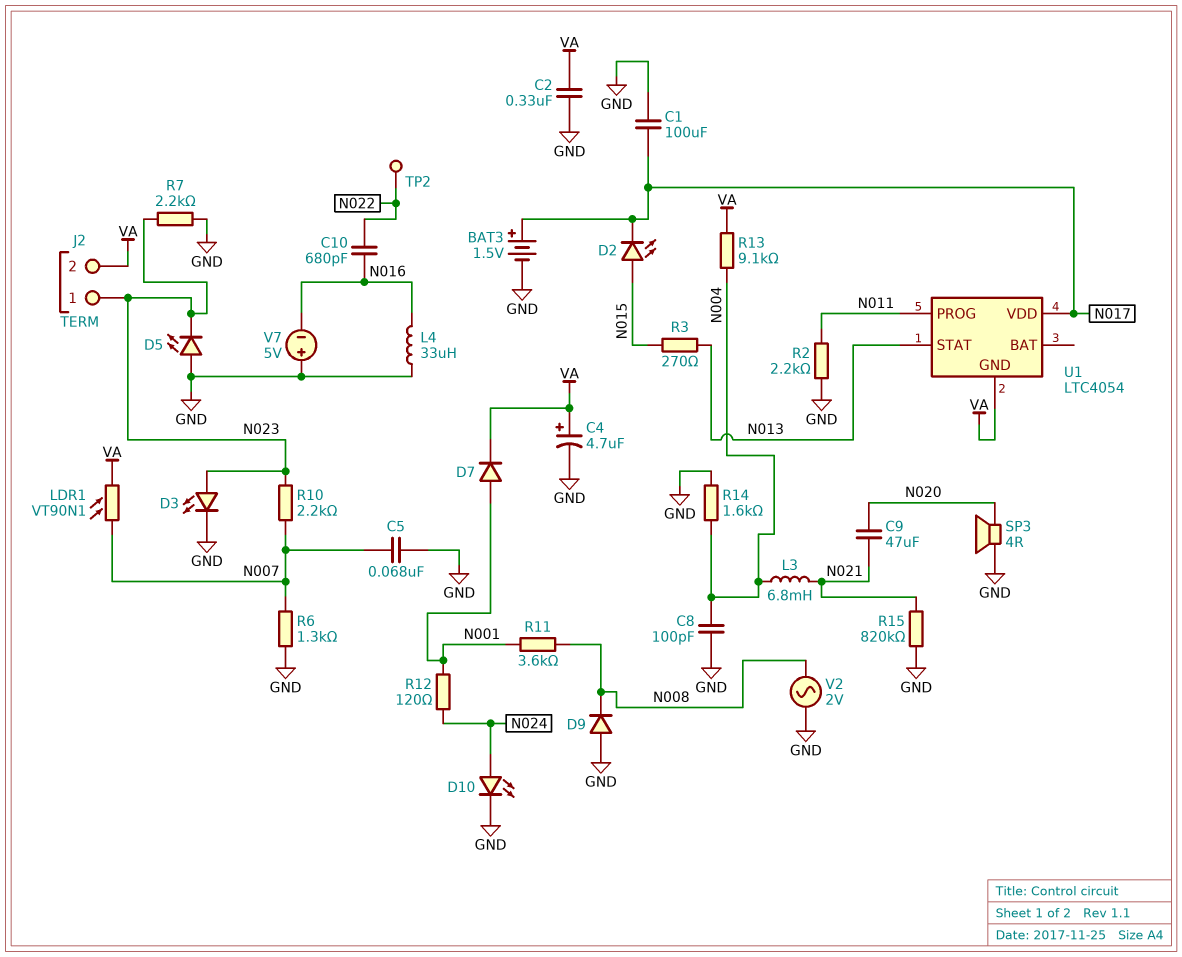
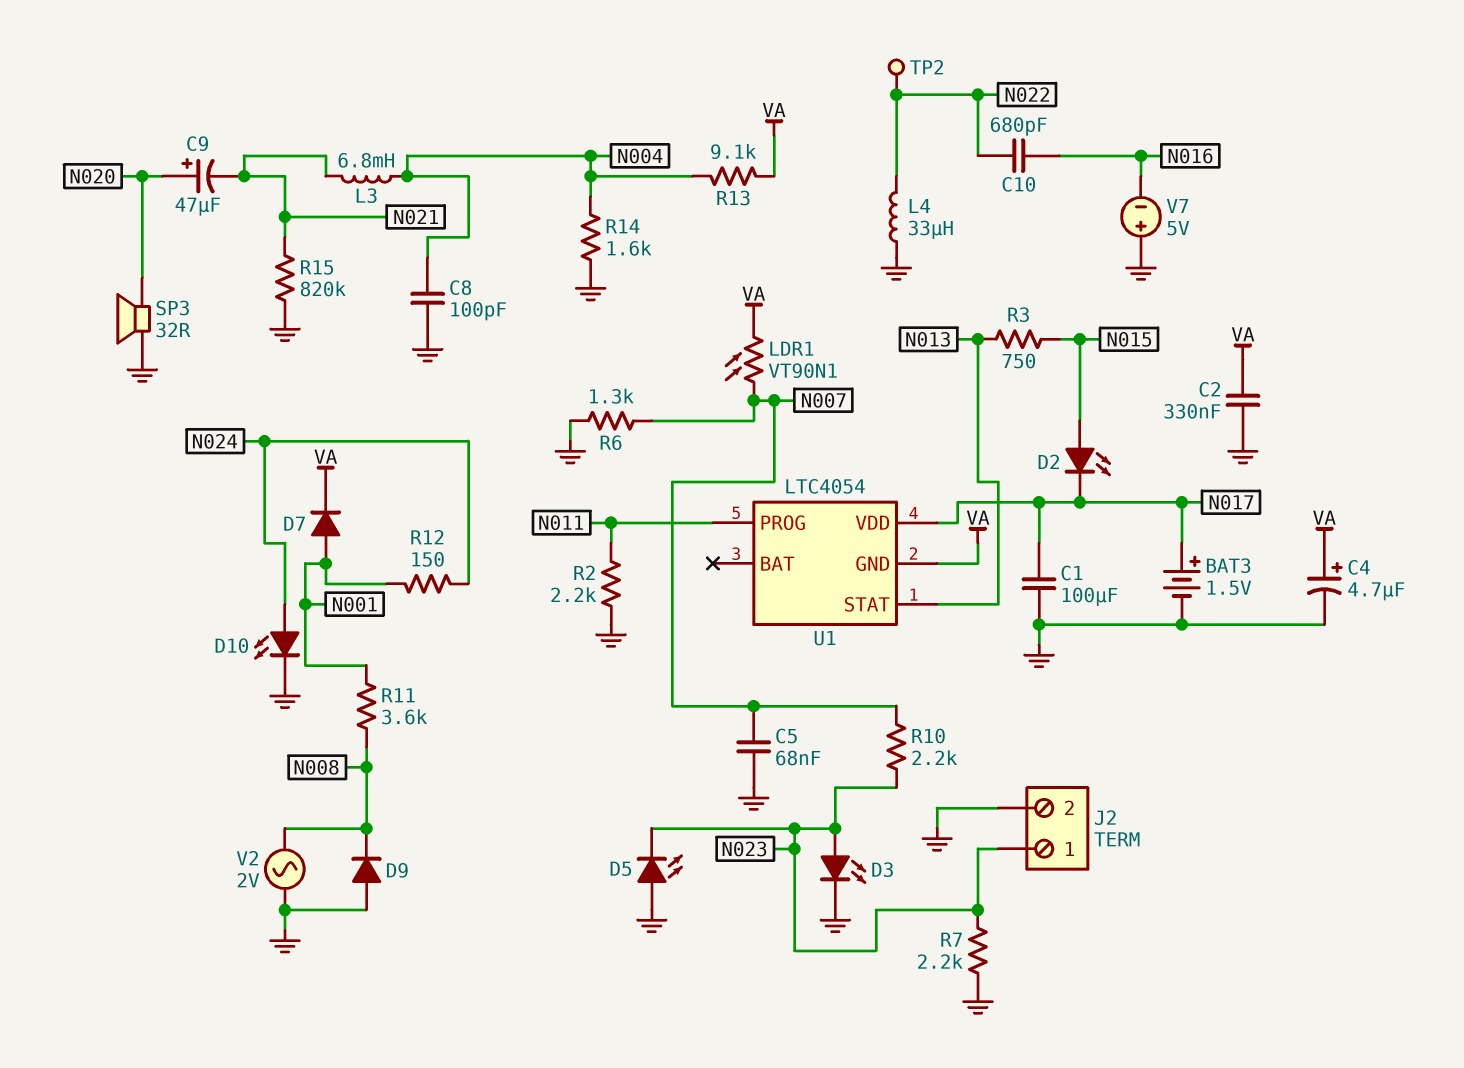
C9: 47uF (N020, N021) -> 47uF (plus N020, minus N021)
J2 pin 2: VA -> GND
L4: 33uH (GND, N016) -> 33uH (GND, N022)
R3: 270 (N013, N015) -> 750 (N013, N015)
R12: 120 (N001, N024) -> 150 (N001, N024)
SP3: speaker 4R (GND, N020) -> speaker 32R (GND, N020)

